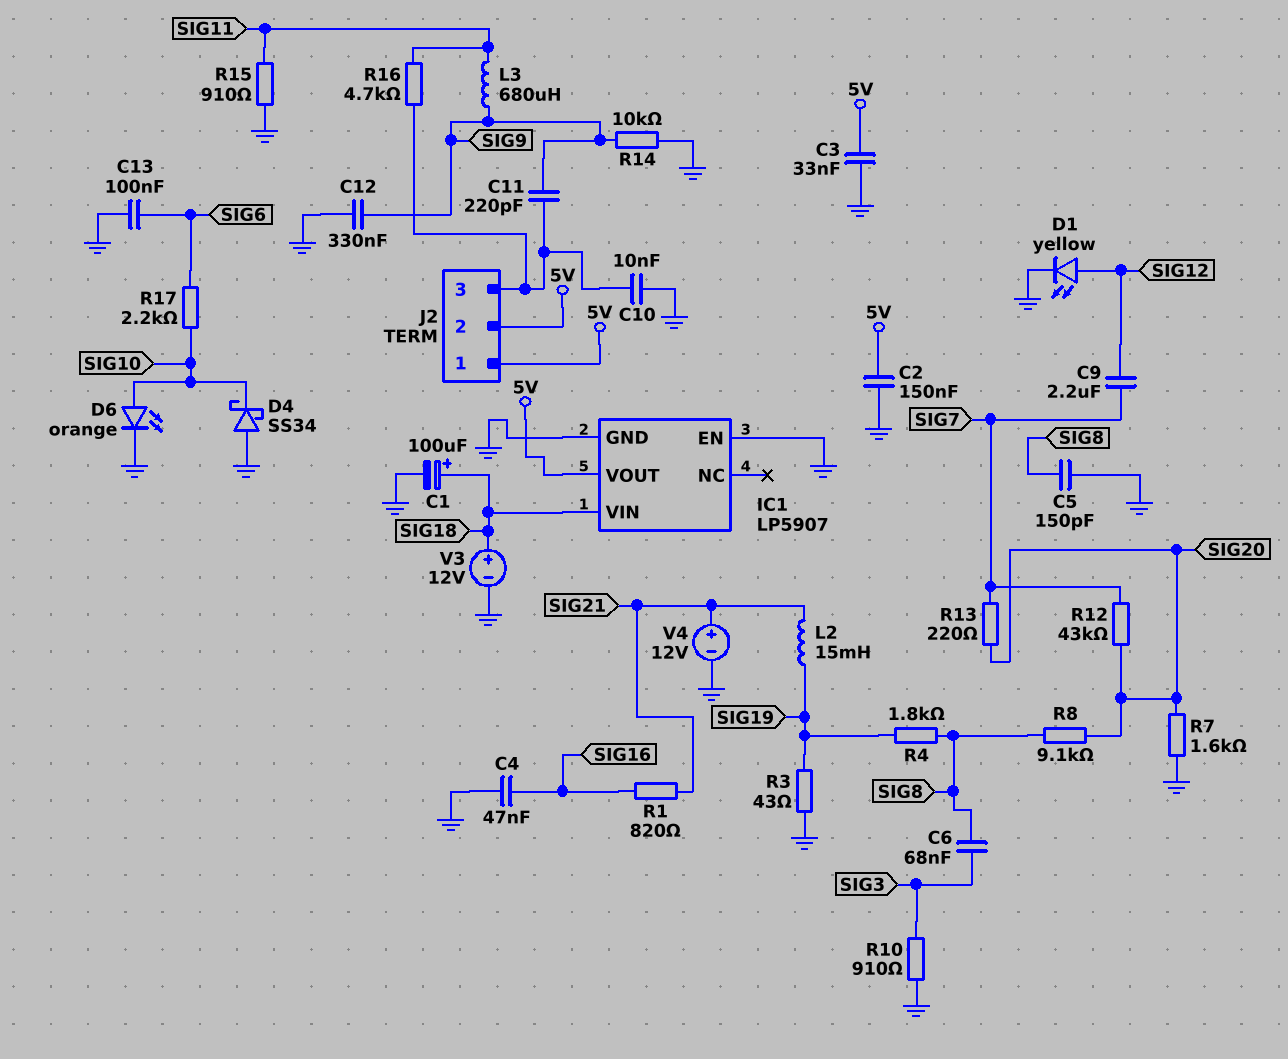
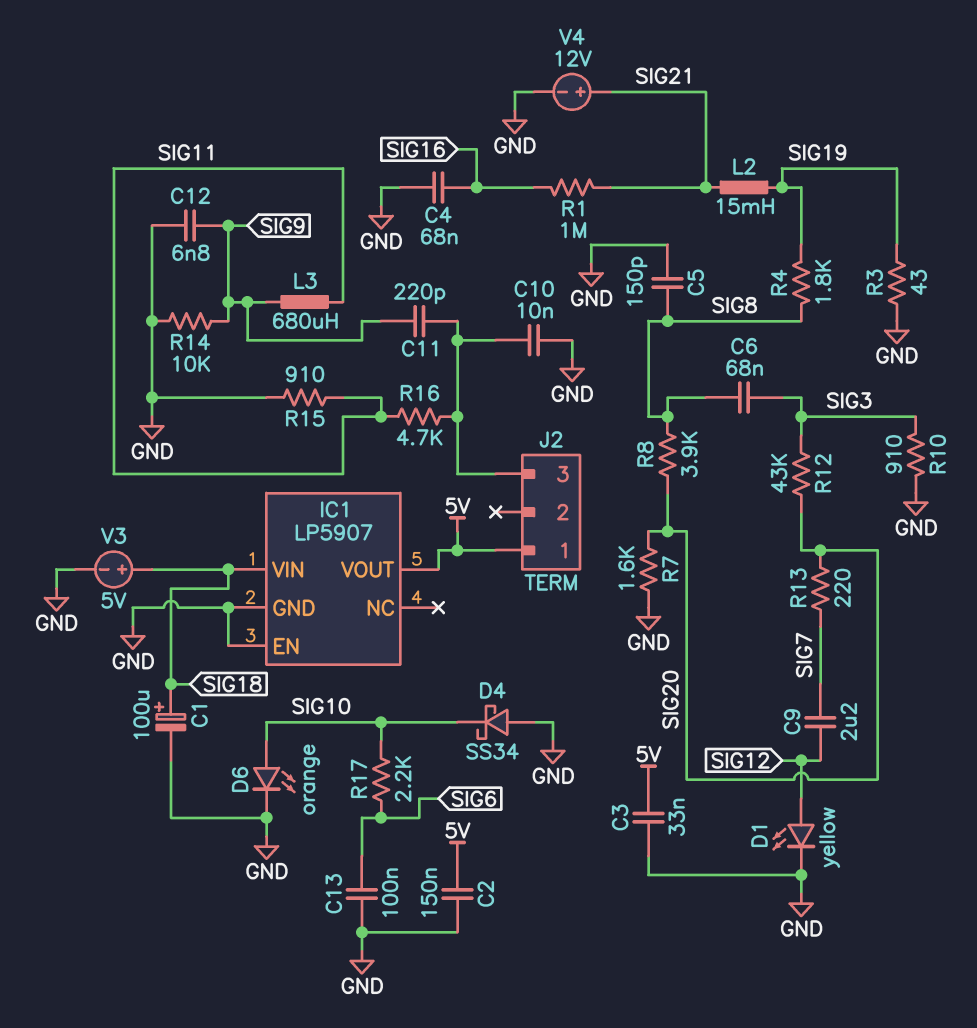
C4: 47nF (GND, SIG16) -> 68nF (GND, SIG16)
C12: 330nF (GND, SIG9) -> 6.8nF (GND, SIG9)
J2 pin 2: 5V -> none
R1: 820 (SIG16, SIG21) -> 1M (SIG16, SIG21)
R8: 9.1k (SIG8, SIG20) -> 3.9k (SIG8, SIG20)
R12: 43k (SIG7, SIG20) -> 43k (SIG3, SIG20)
V3: 12V (plus SIG18, minus GND) -> 5V (plus SIG18, minus GND)

